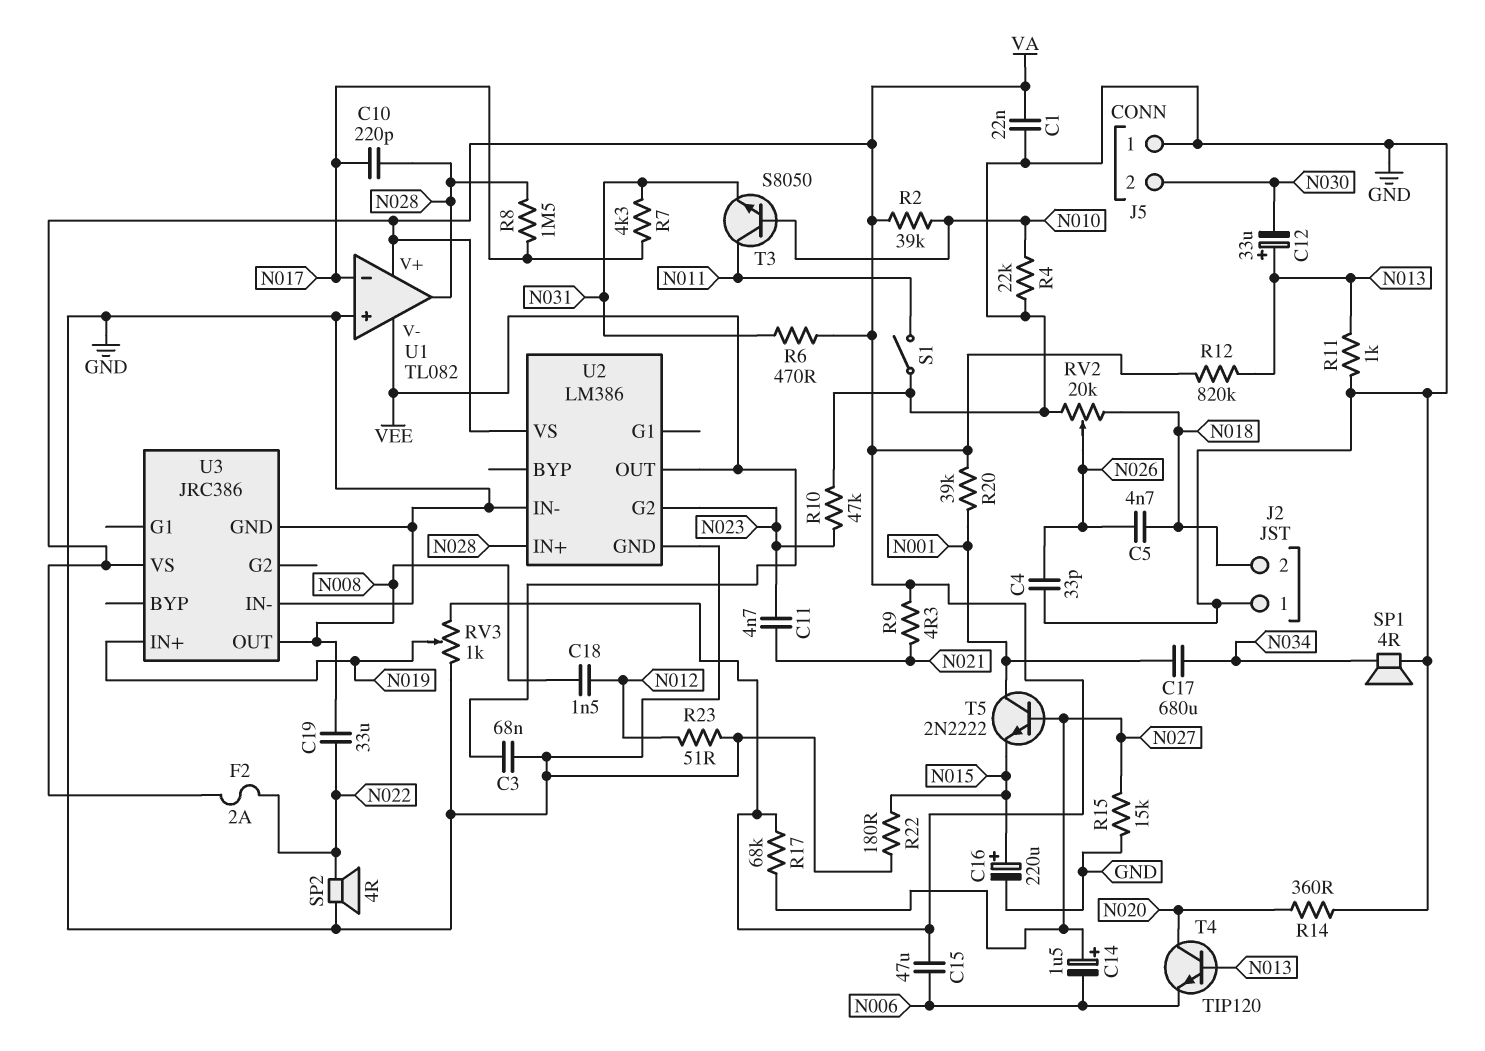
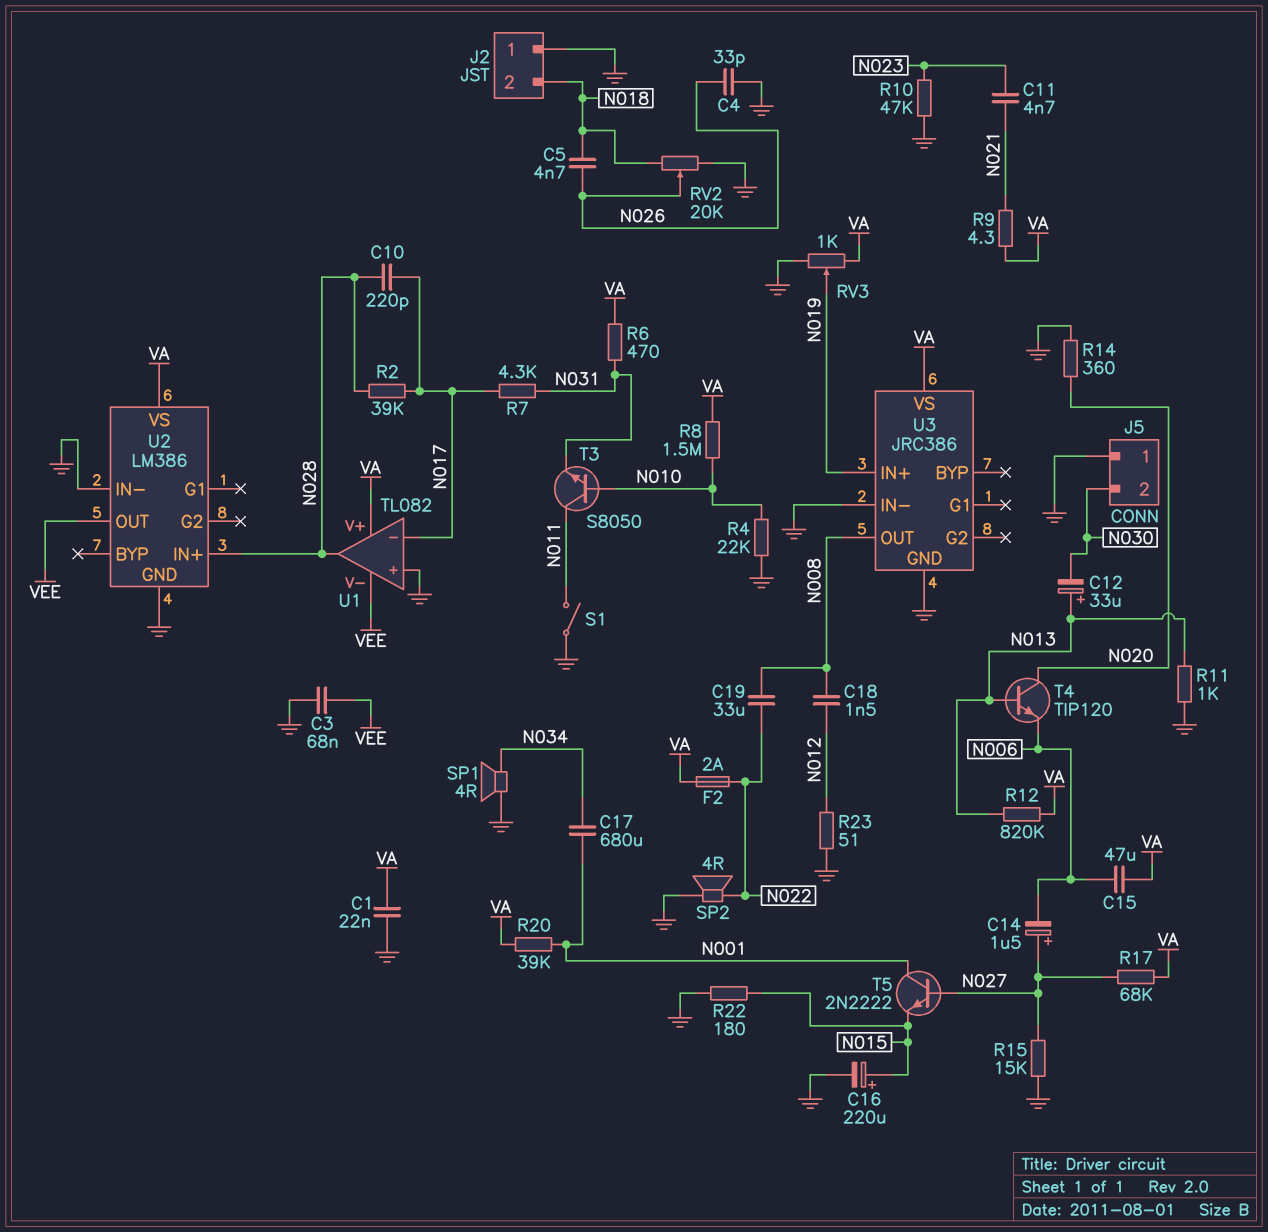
R2: 39k (N010, VA) -> 39k (N017, N028)
R8: 1.5M (N017, N028) -> 1.5M (N010, VA)
U2 pin G2: N023 -> none

